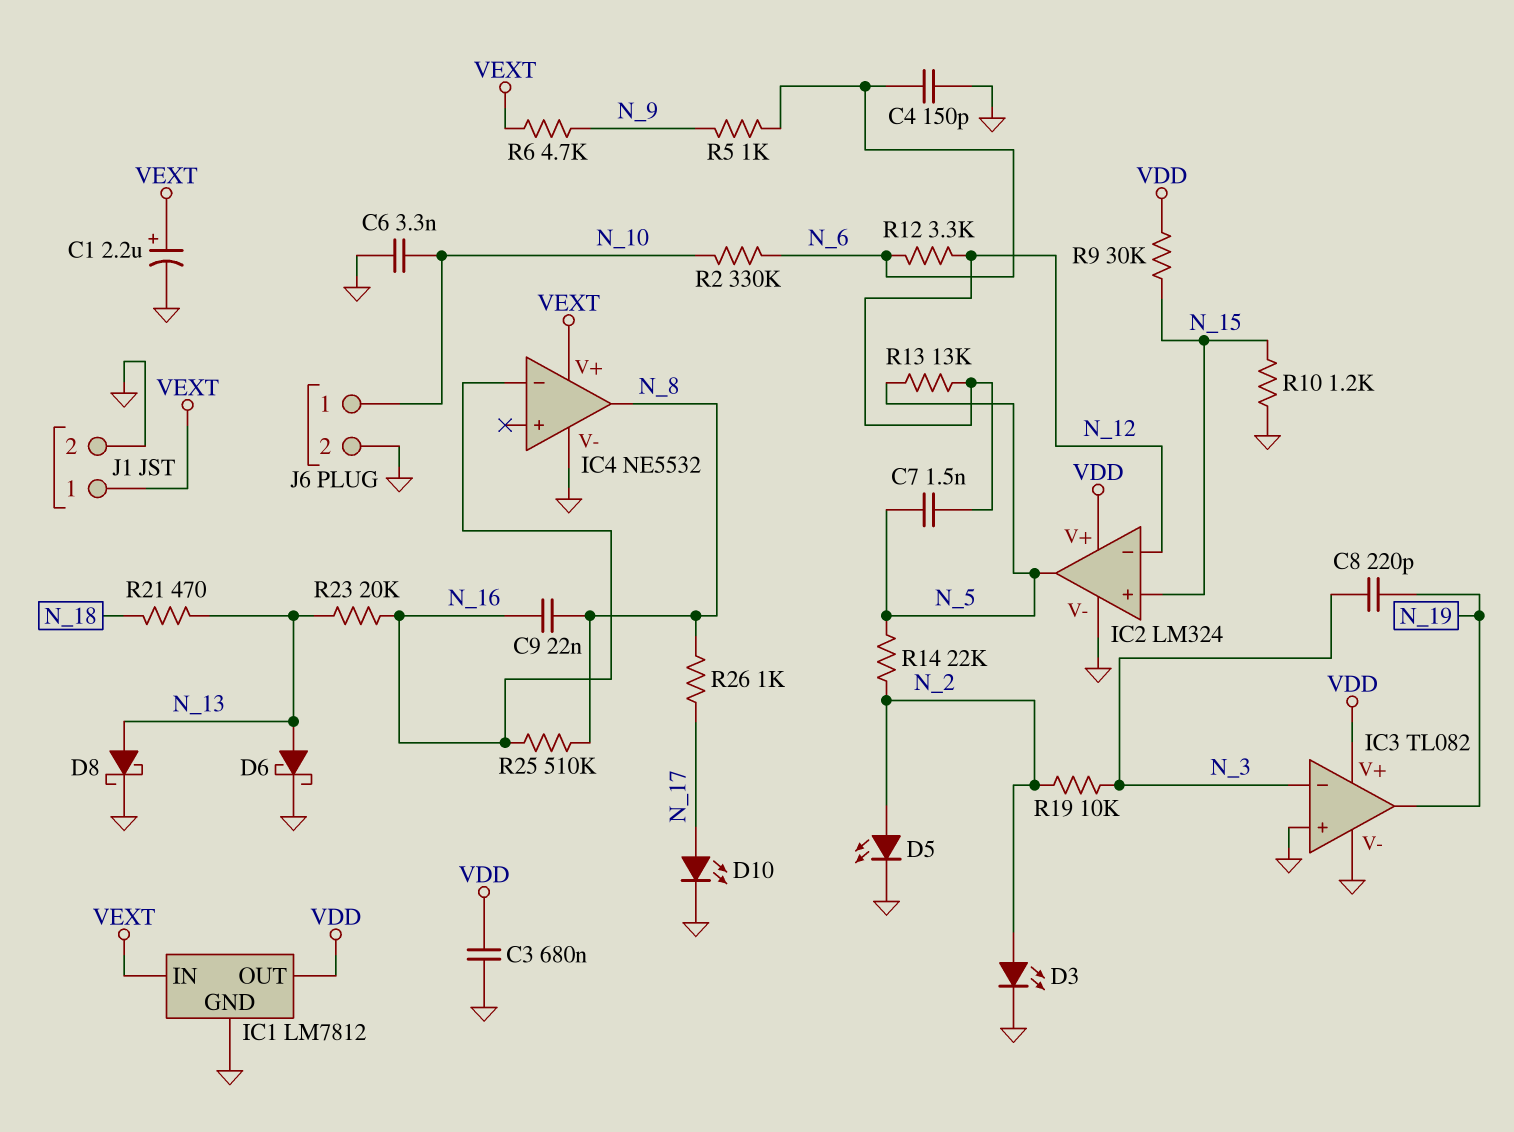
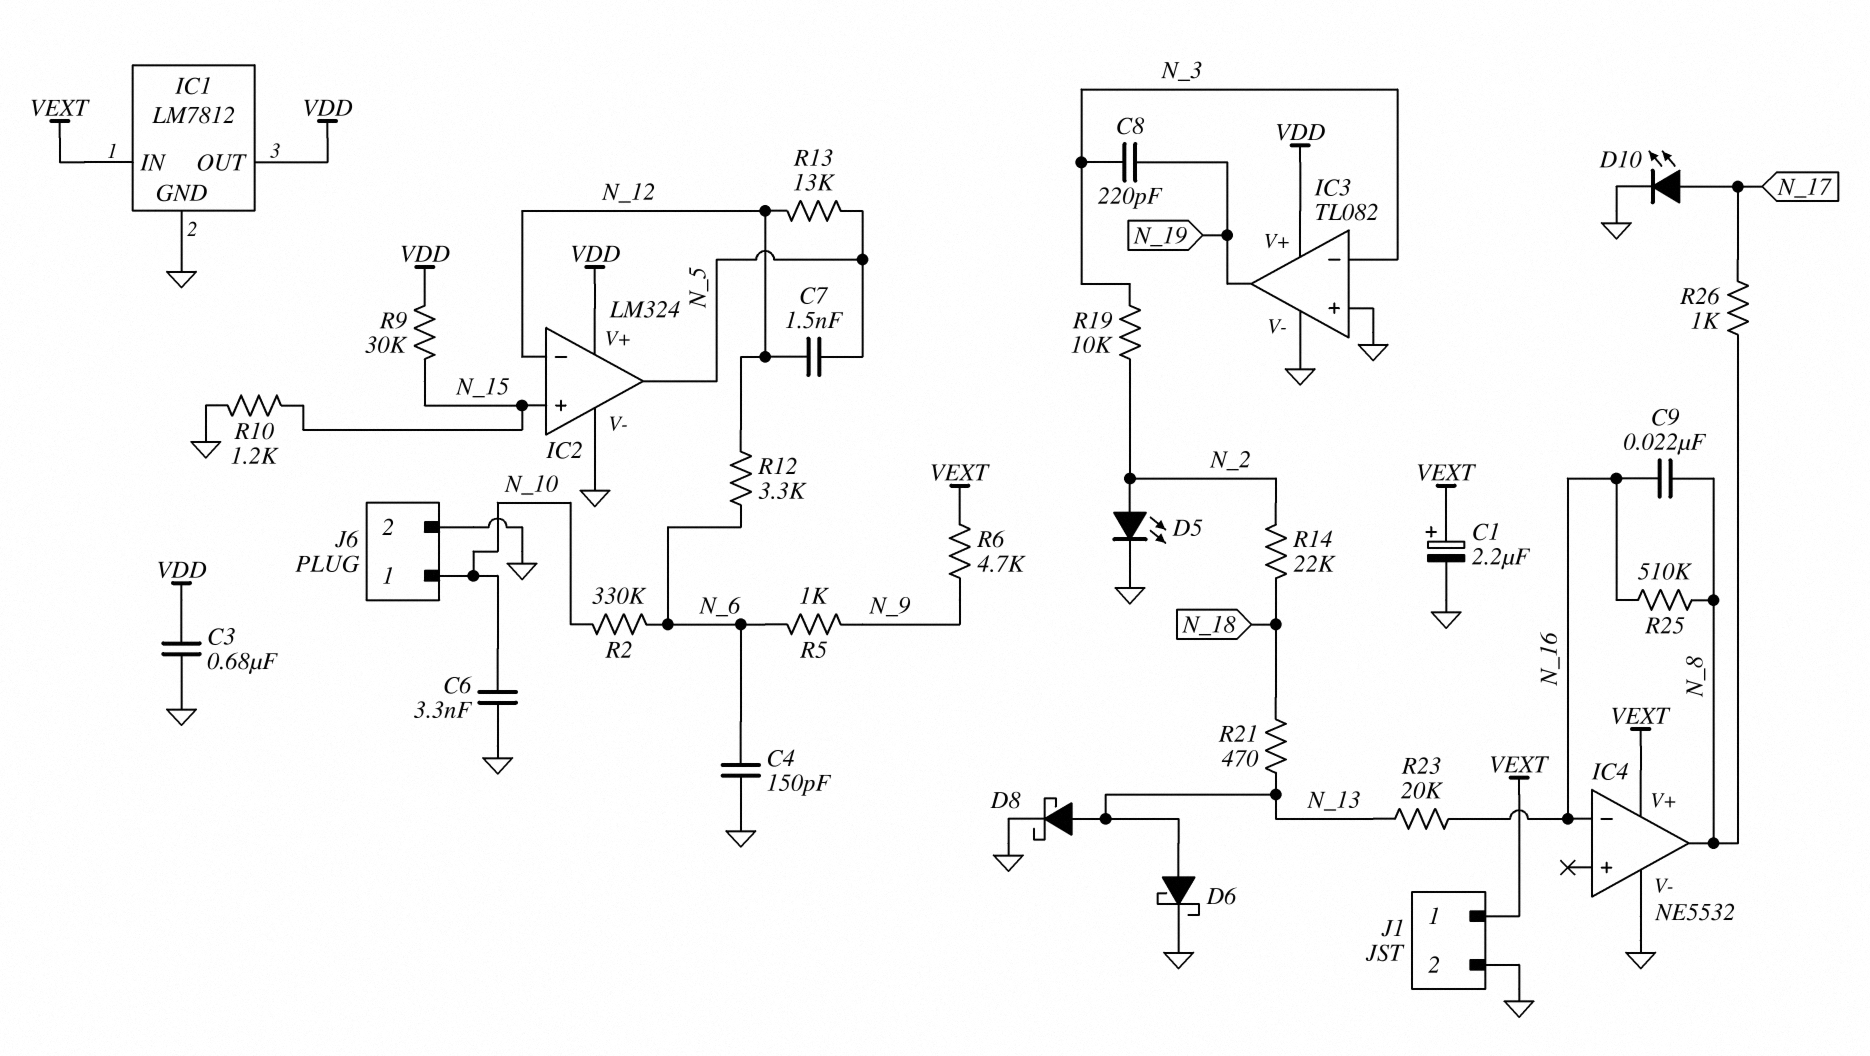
D3: LED (A N_2, K GND) -> none
R14: 22k (N_2, N_5) -> 22k (N_2, N_18)

